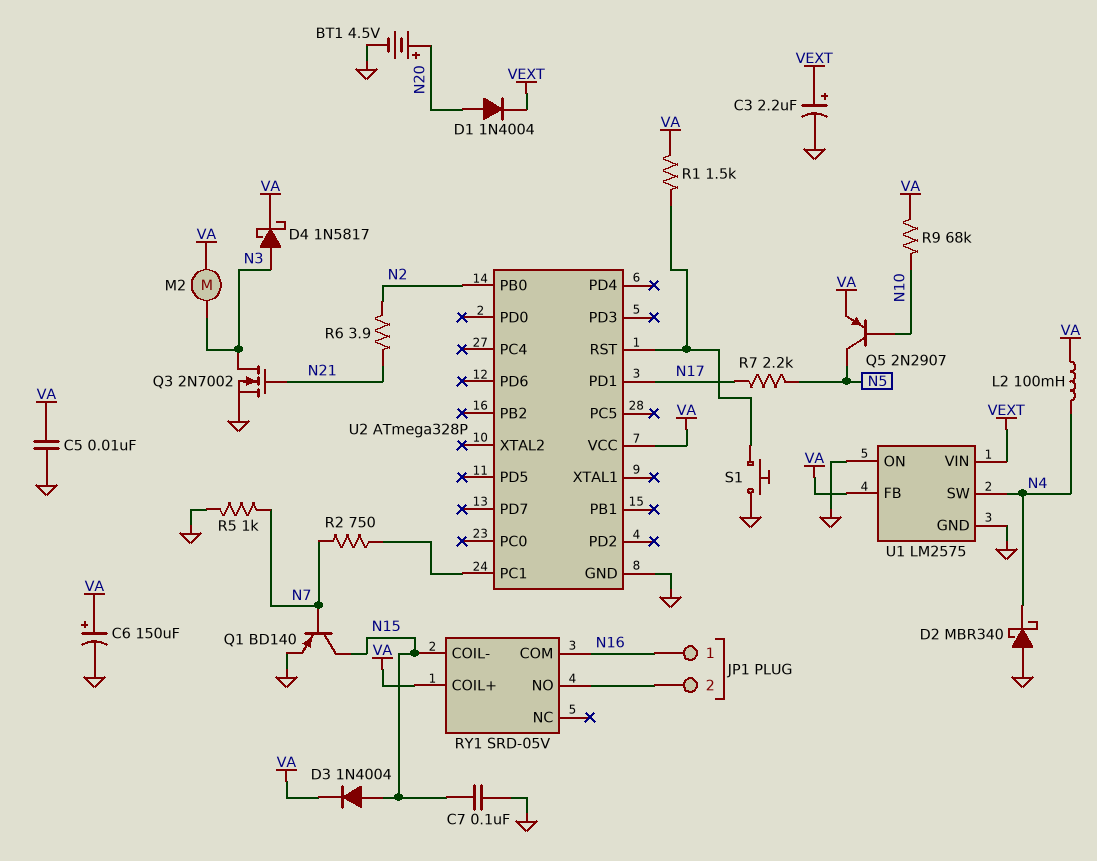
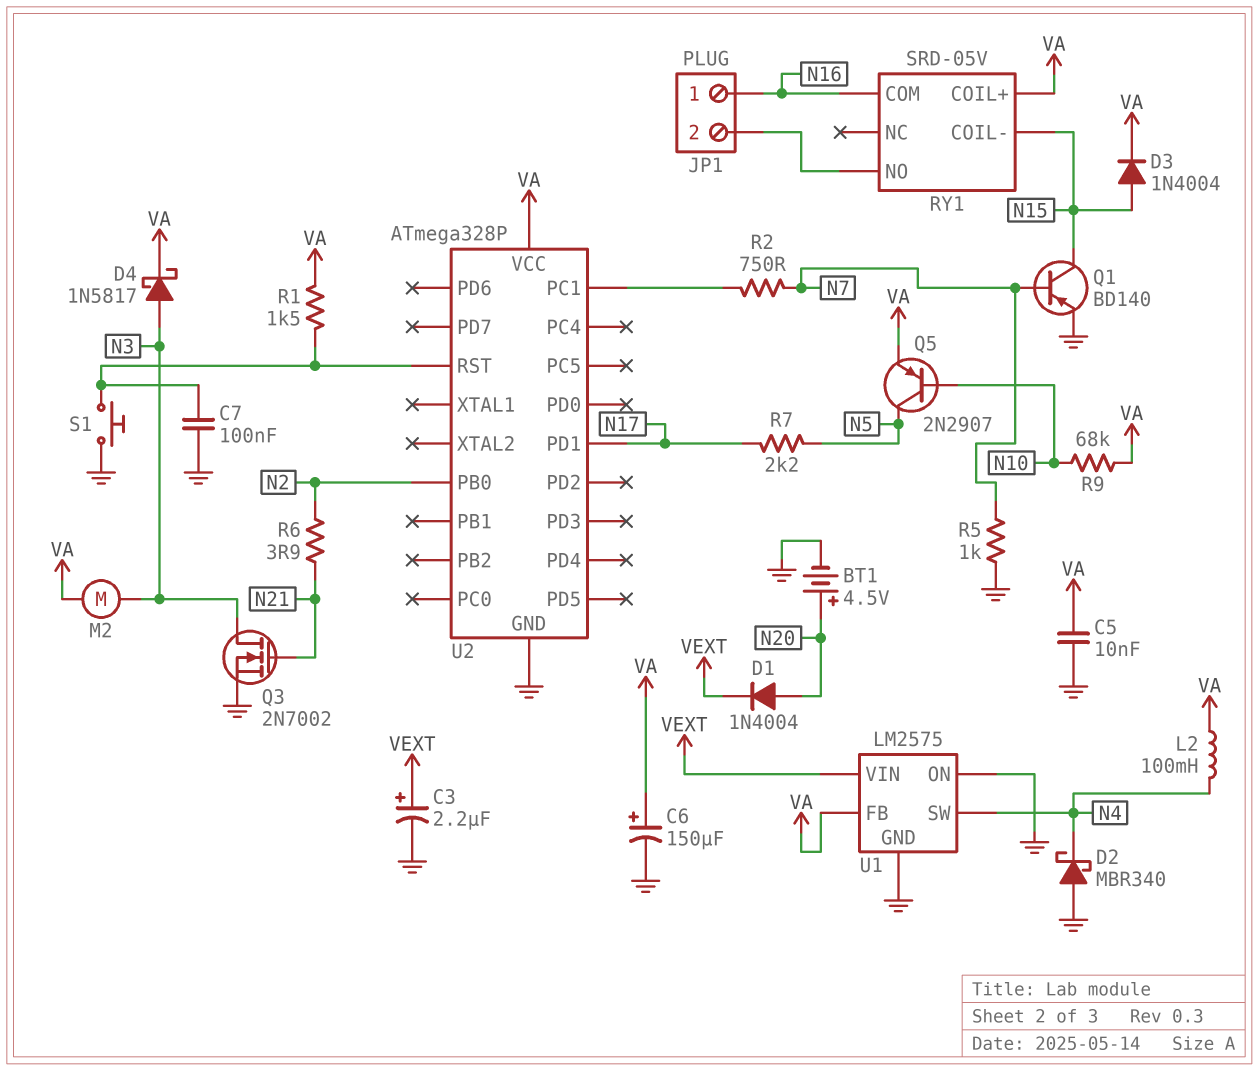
C7: 100nF (GND, N15) -> 100nF (GND, U2/RST)

